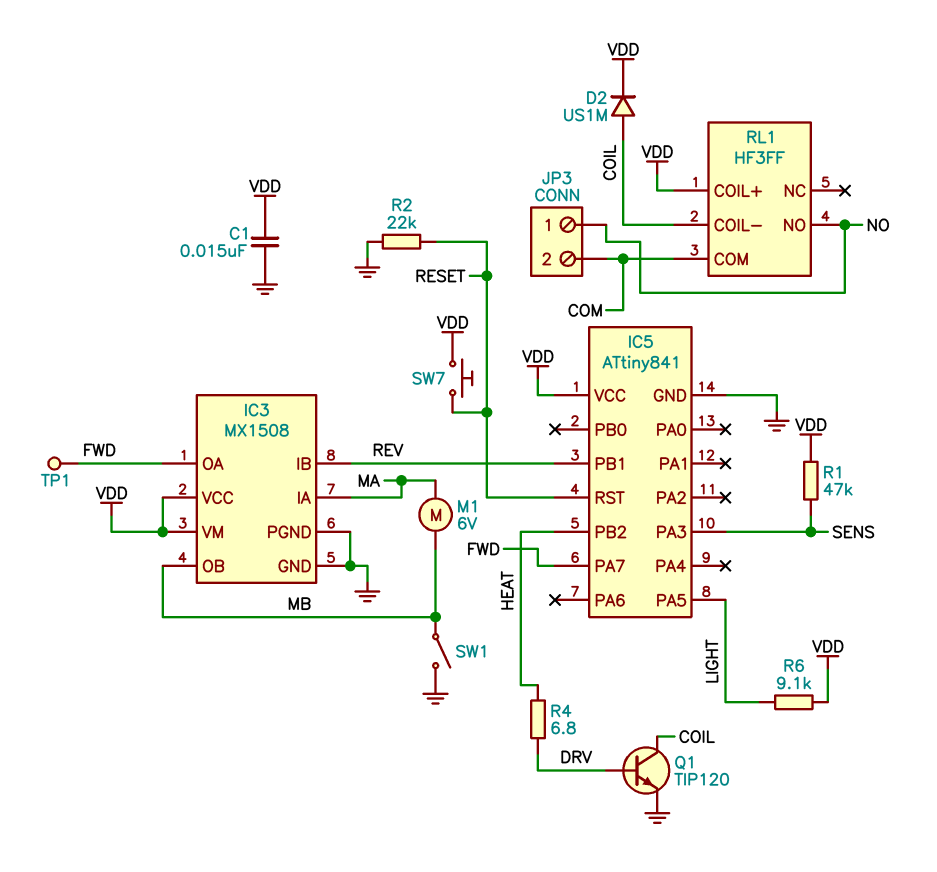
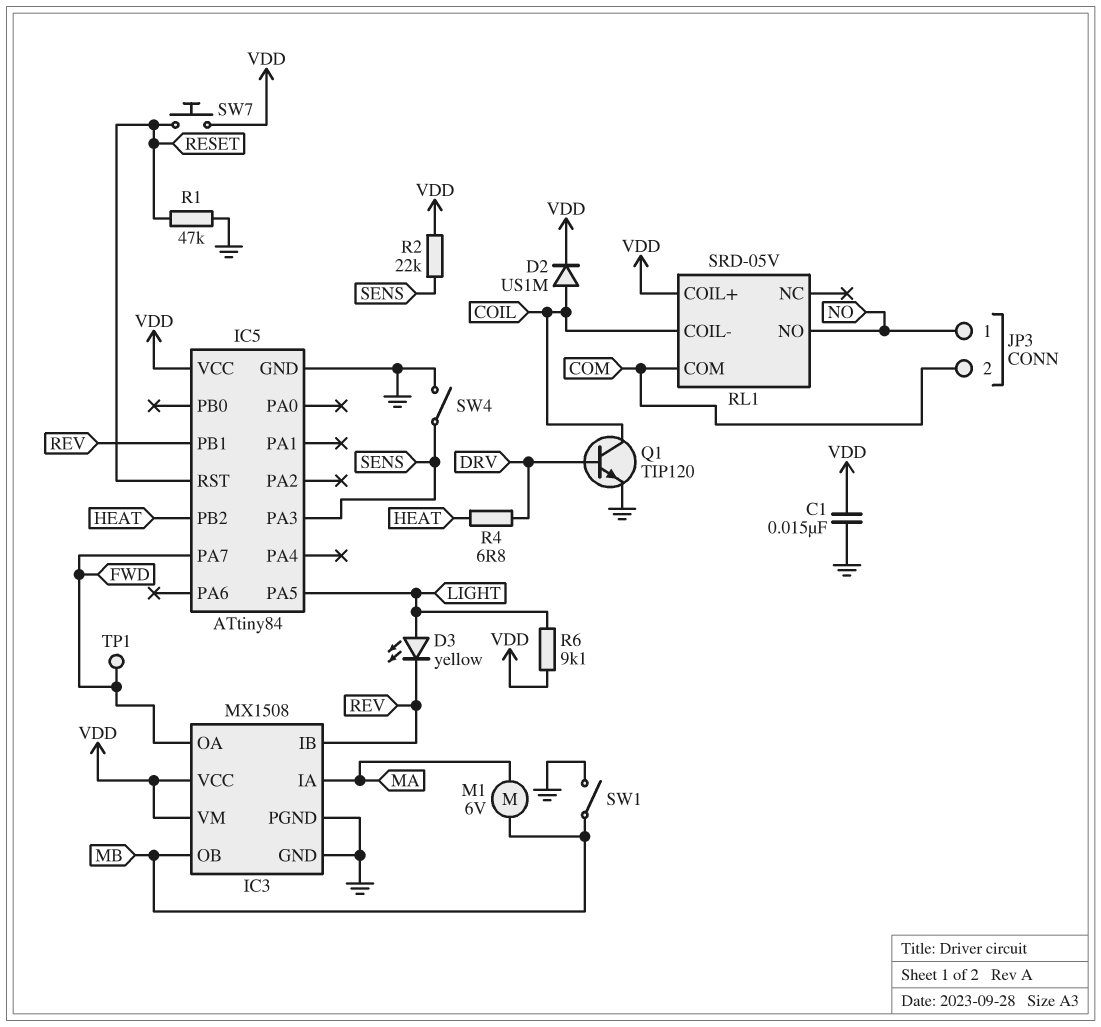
D3: none -> LED yellow (A LIGHT, K REV)
IC5: ATtiny841 -> ATtiny84
R1: 47k (SENS, VDD) -> 47k (GND, RESET)
R2: 22k (GND, RESET) -> 22k (SENS, VDD)
RL1: HF3FF -> SRD-05V
SW4: none -> switch (GND, SENS)

